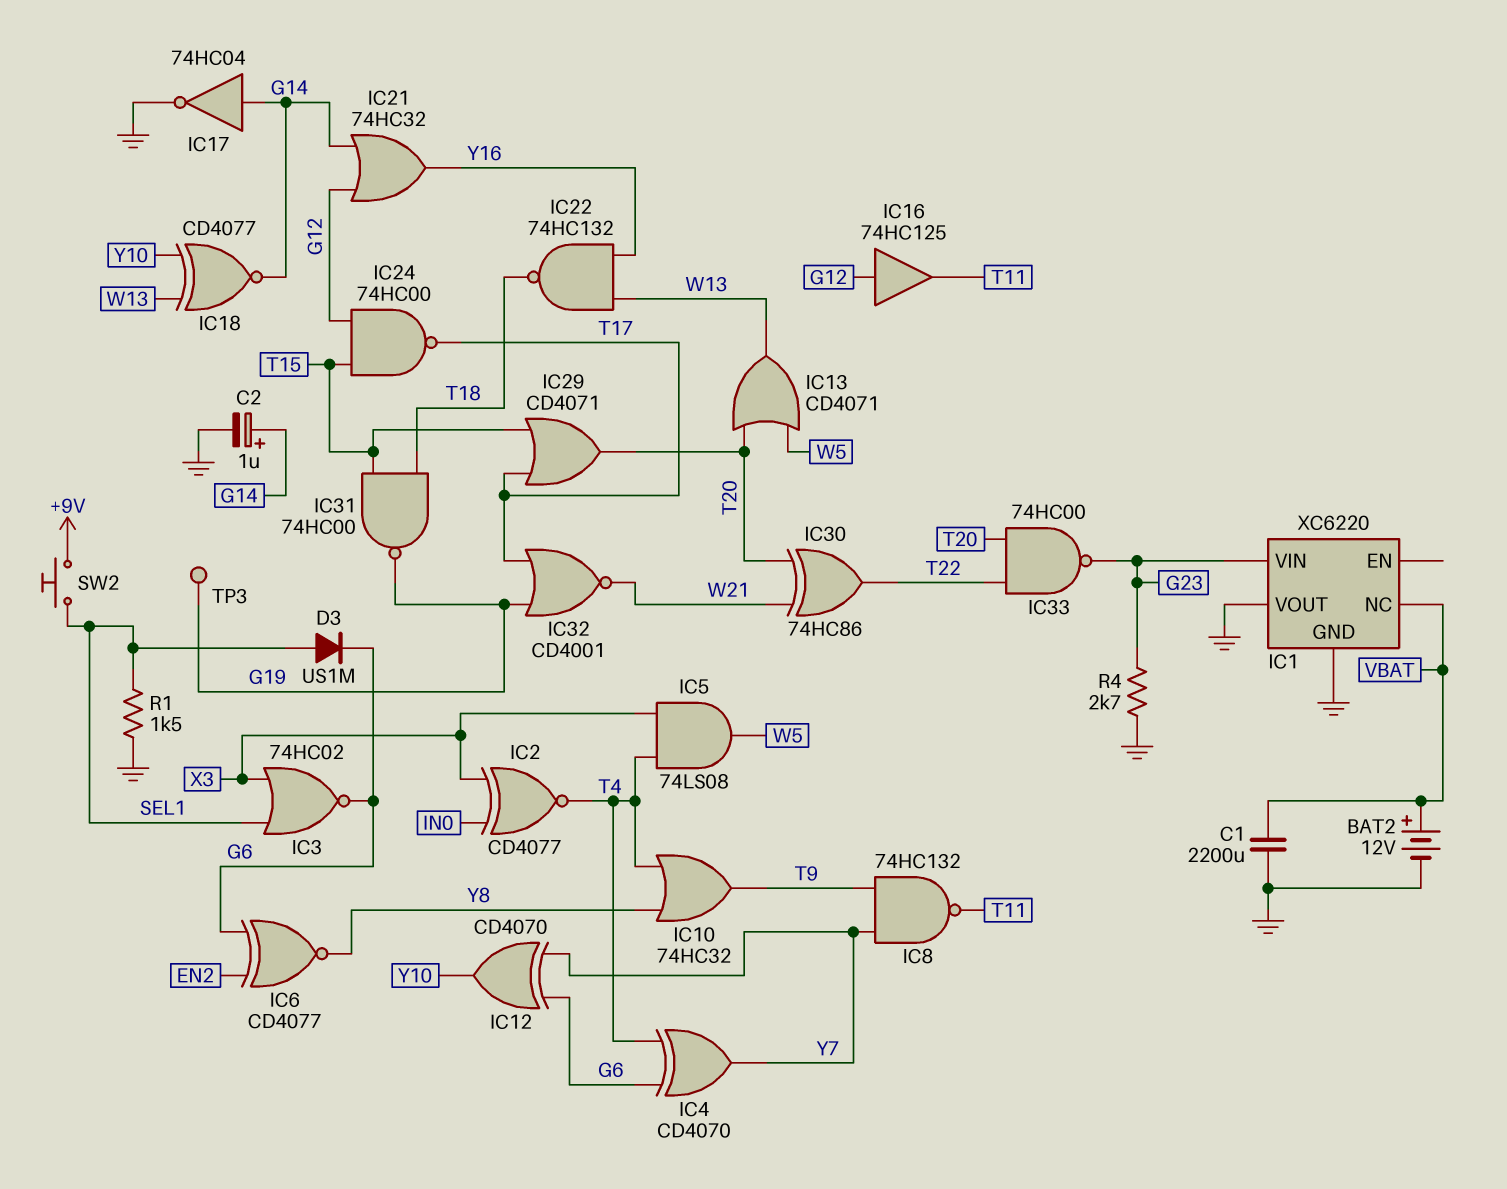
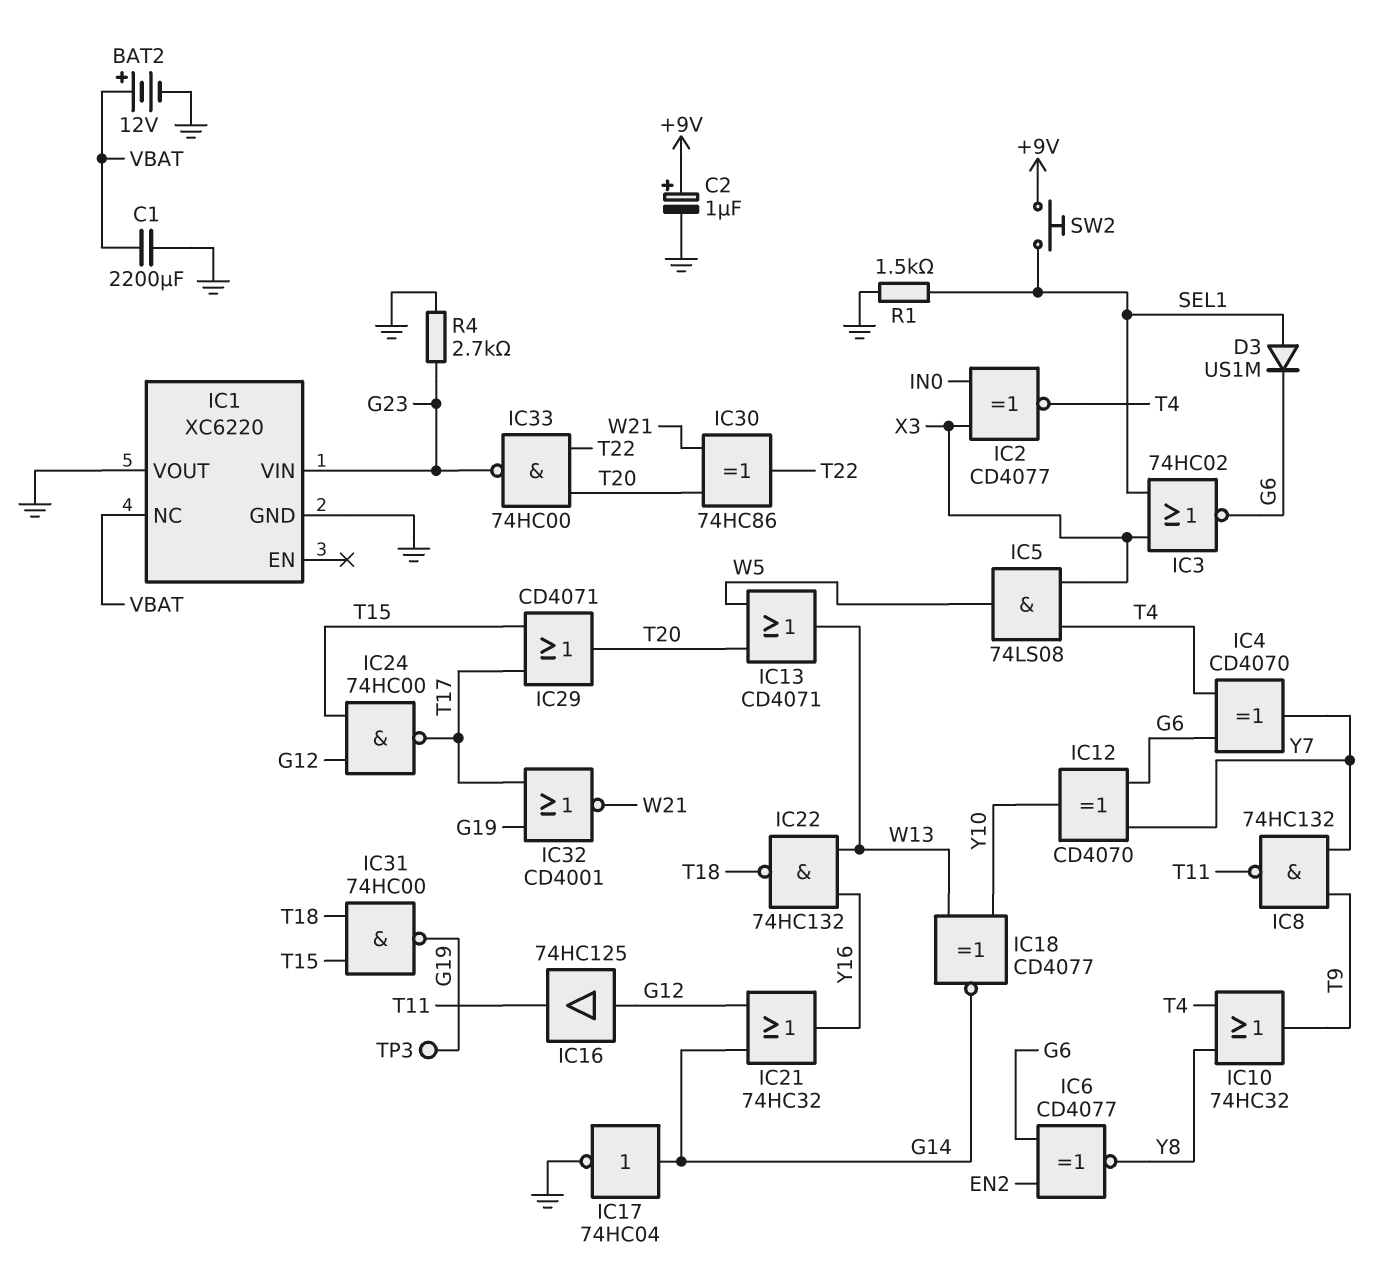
C2: 1uF (plus G14, minus GND) -> 1uF (plus +9V, minus GND)

